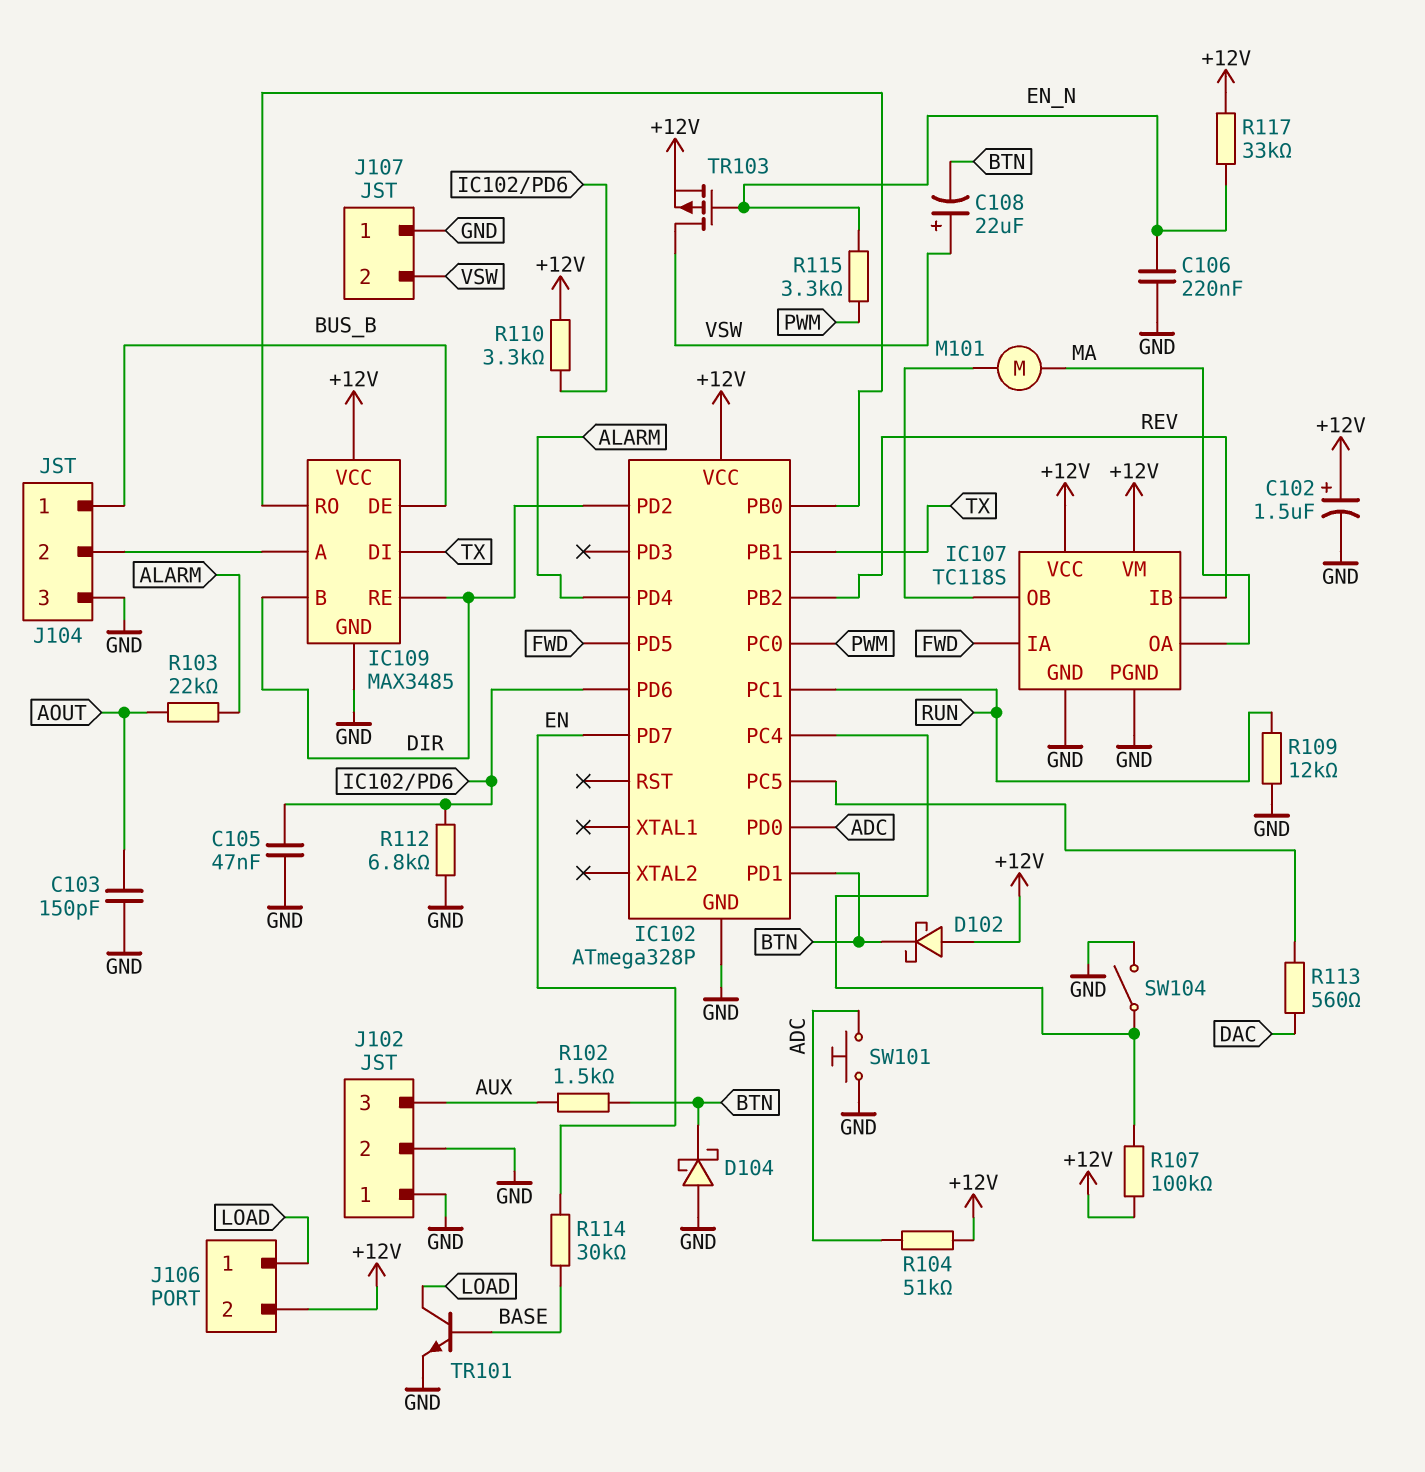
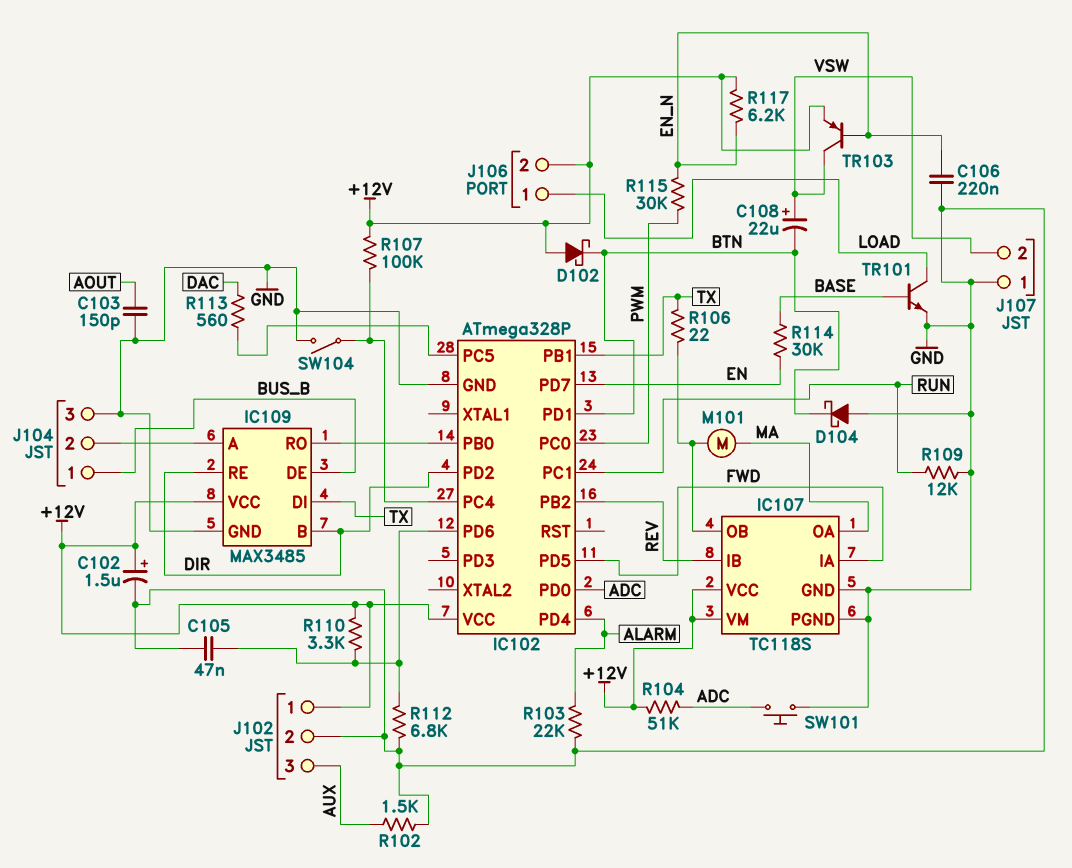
J102 pin 1: GND -> +12V
R102: 1.5k (AUX, BTN) -> 1.5k (AUX, GND)
R103: 22k (ALARM, AOUT) -> 22k (ALARM, GND)
R106: none -> 22 (IC107/OB, TX)
R115: 3.3k (EN_N, PWM) -> 30k (EN_N, PWM)
R117: 33k (+12V, EN_N) -> 6.2k (+12V, EN_N)
TR103: PMOS (G EN_N, D VSW, S +12V) -> PNP (B EN_N, C VSW, E +12V)

